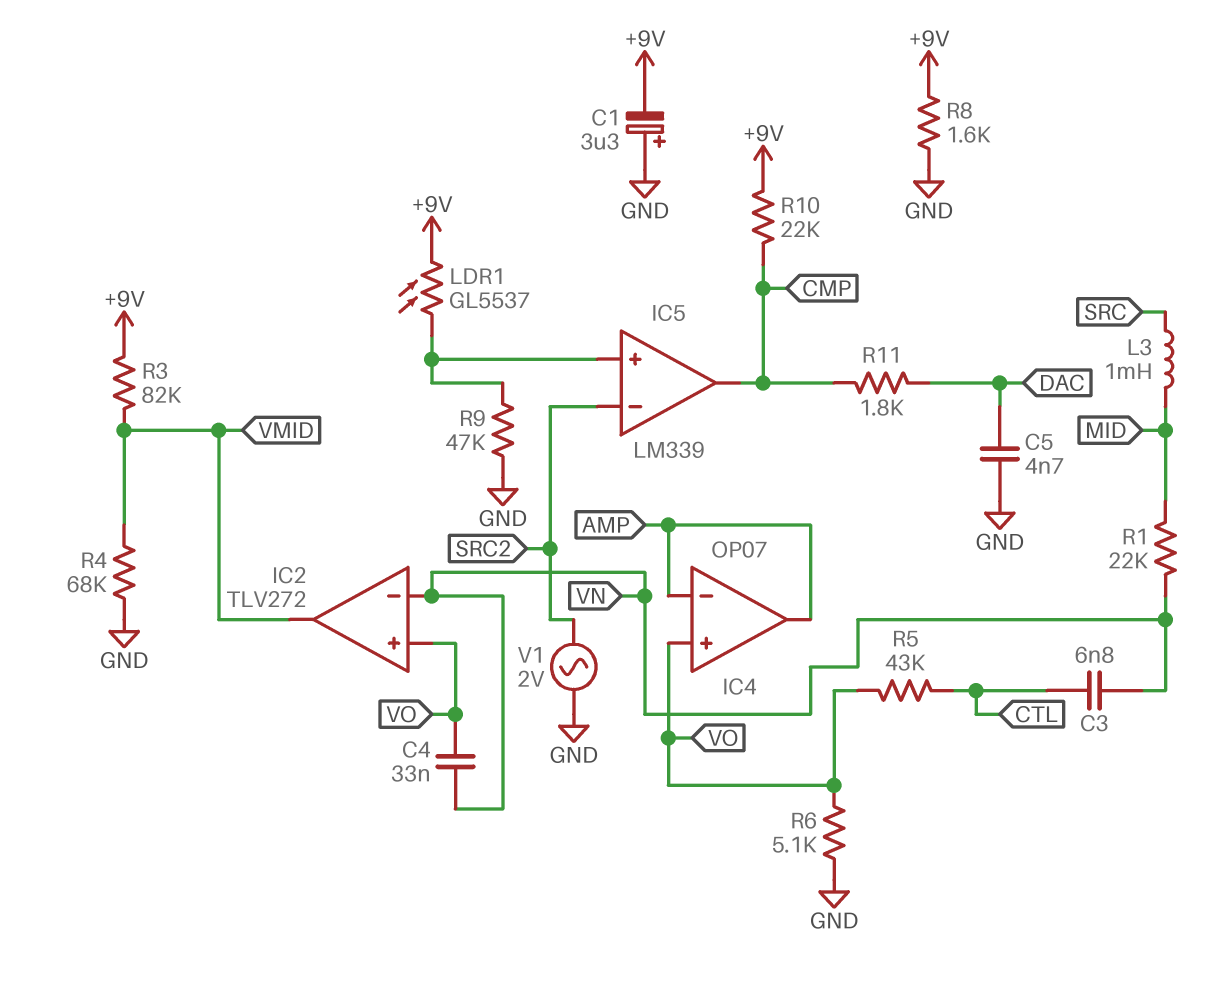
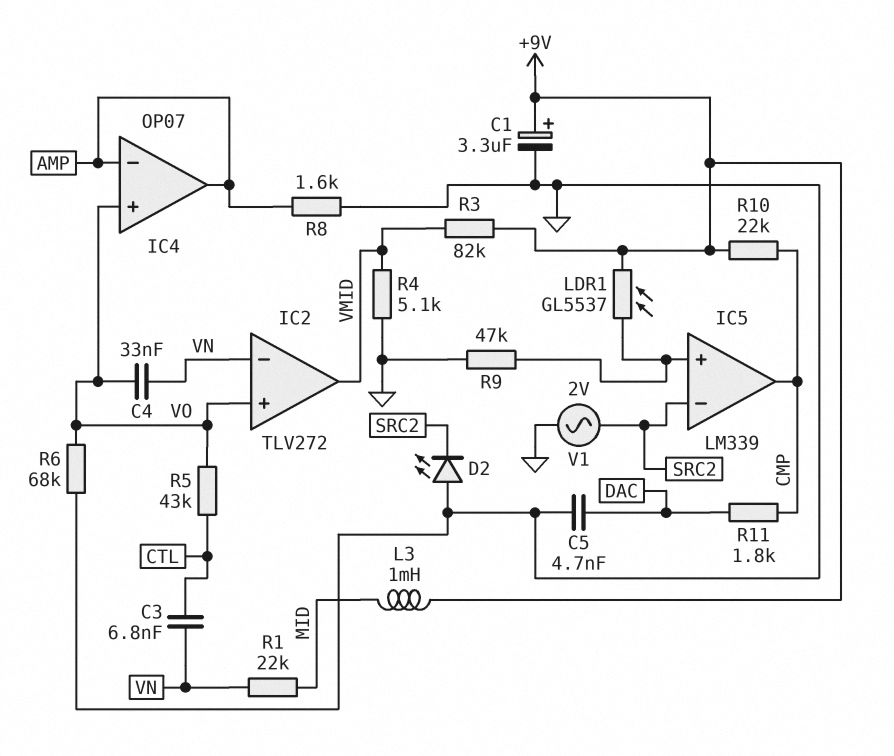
C1: 3.3uF (plus GND, minus +9V) -> 3.3uF (plus +9V, minus GND)
D2: none -> LED (A GND, K SRC2)
L3: 1mH (MID, SRC) -> 1mH (+9V, MID)
R4: 68k (GND, VMID) -> 5.1k (GND, VMID)
R6: 5.1k (GND, VO) -> 68k (GND, VO)
R8: 1.6k (+9V, GND) -> 1.6k (AMP, GND)

